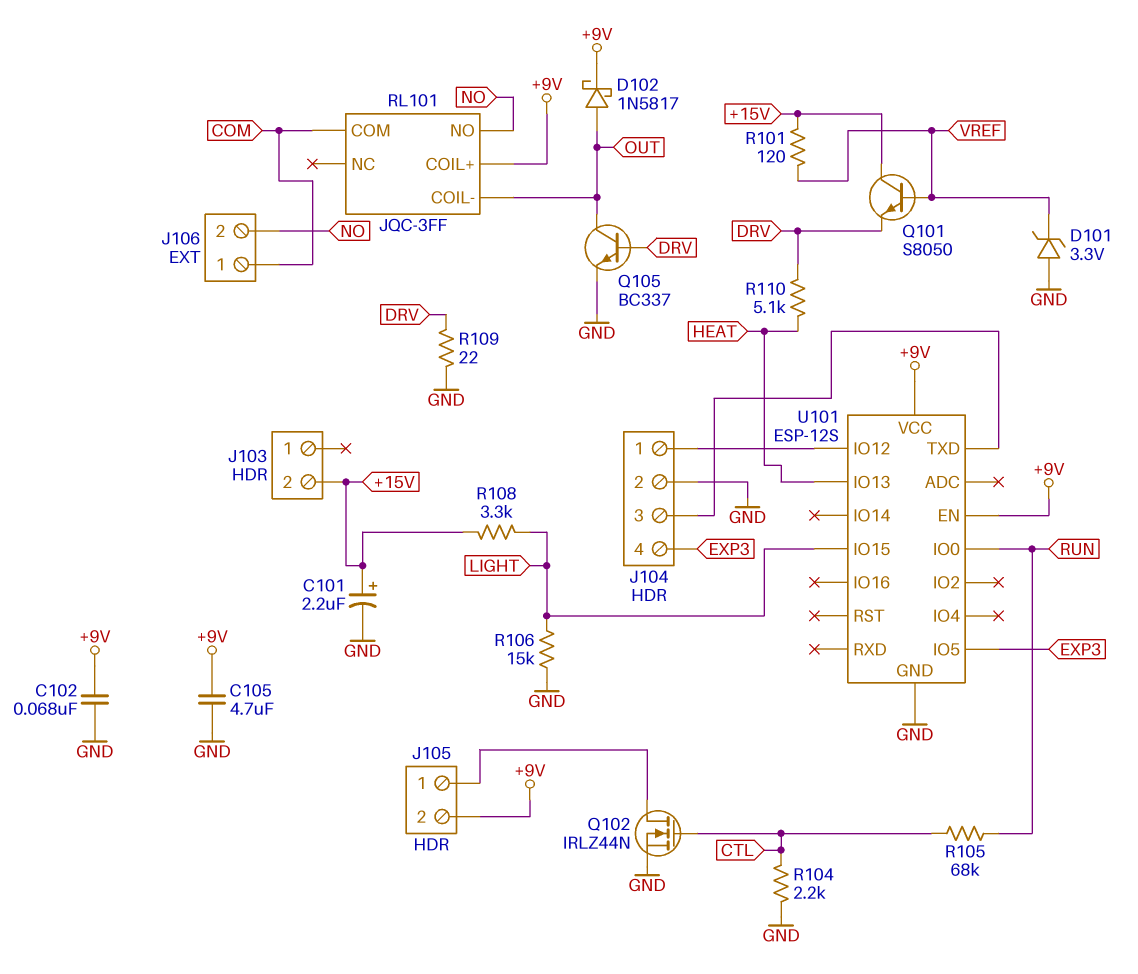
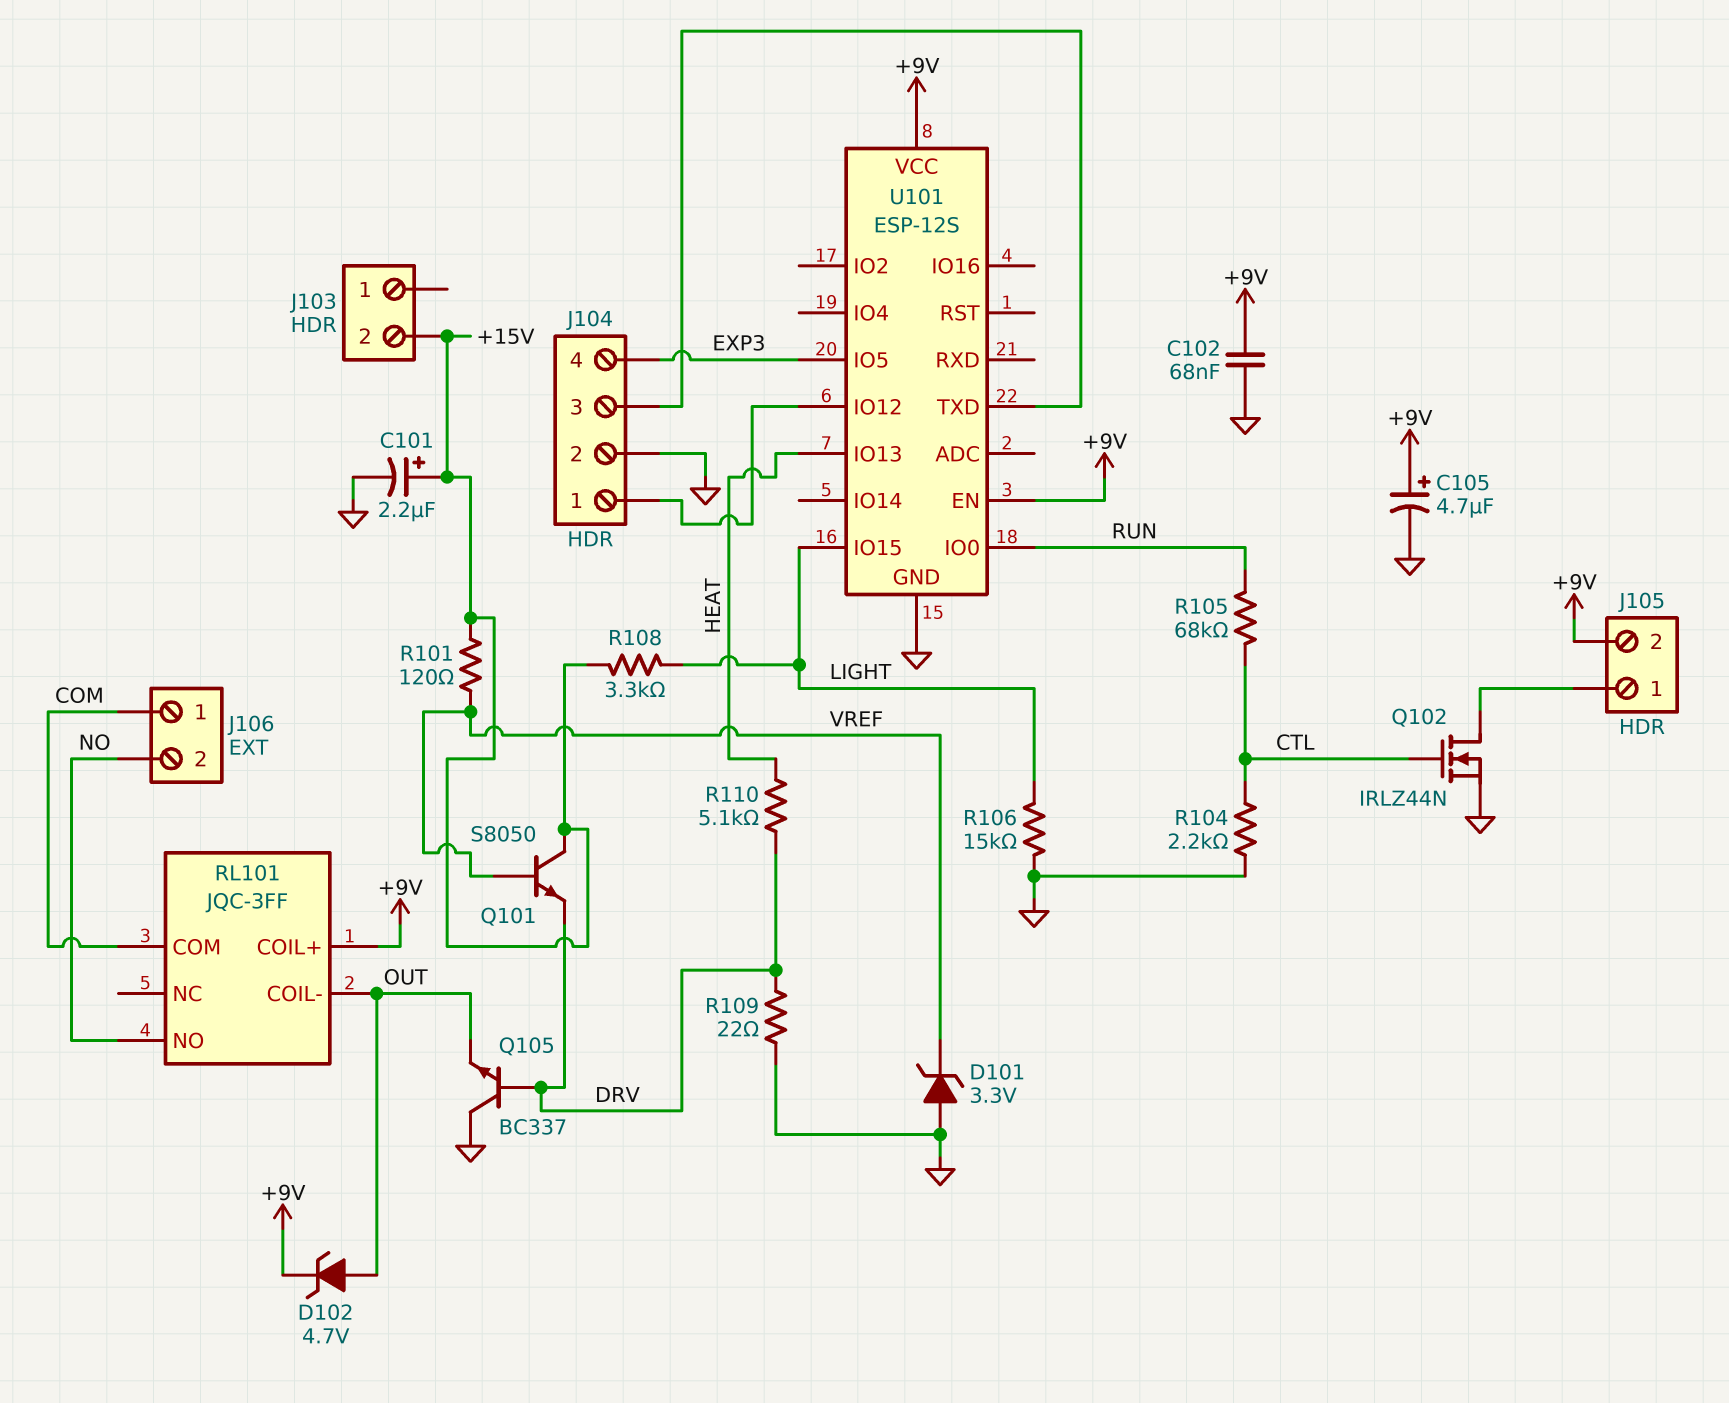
C105: 4.7uF (+9V, GND) -> 4.7uF (plus +9V, minus GND)
D102: schottky 1N5817 (A OUT, K +9V) -> zener 4.7V (A OUT, K +9V)
Q105: NPN BC337 (B DRV, C OUT, E GND) -> NPN BC337 (B DRV, C GND, E OUT)

